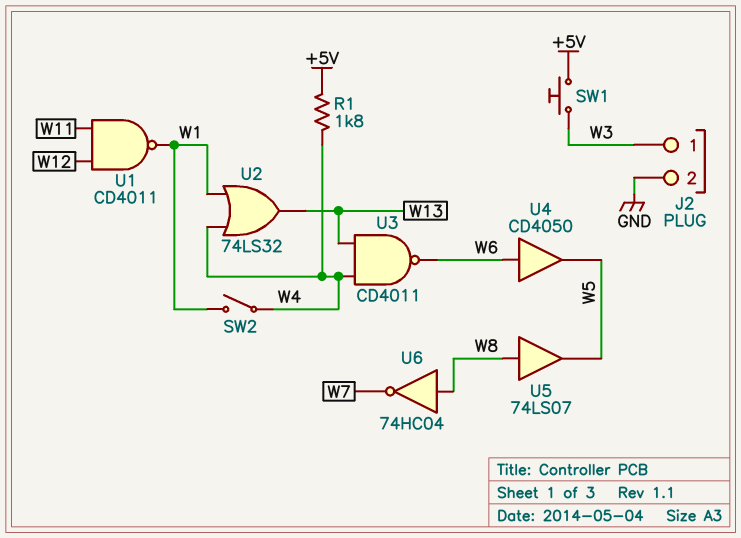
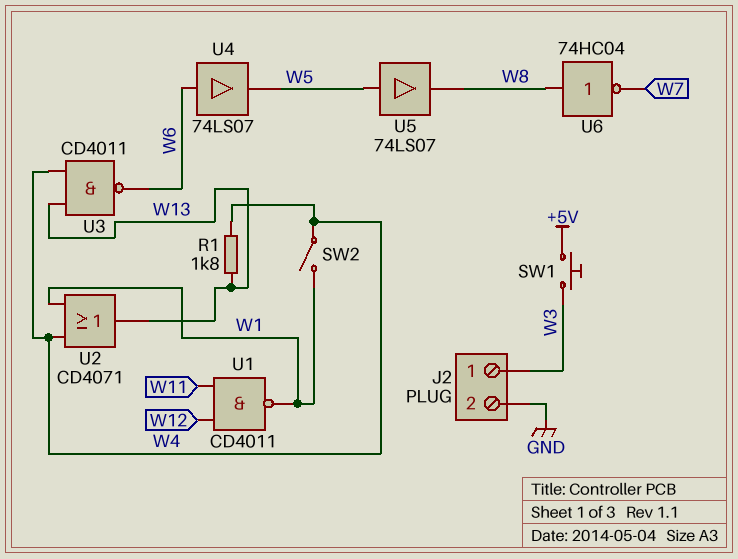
R1: 1.8k (+5V, W4) -> 1.8k (W4, W13)
U2: OR 74LS32 (in W1, in W4, out W13) -> OR CD4071 (in W1, in W4, out W13)
U4: buffer CD4050 (in W6, out W5) -> buffer 74LS07 (in W6, out W5)
U5: buffer 74LS07 (in W8, out W5) -> buffer 74LS07 (in W5, out W8)

